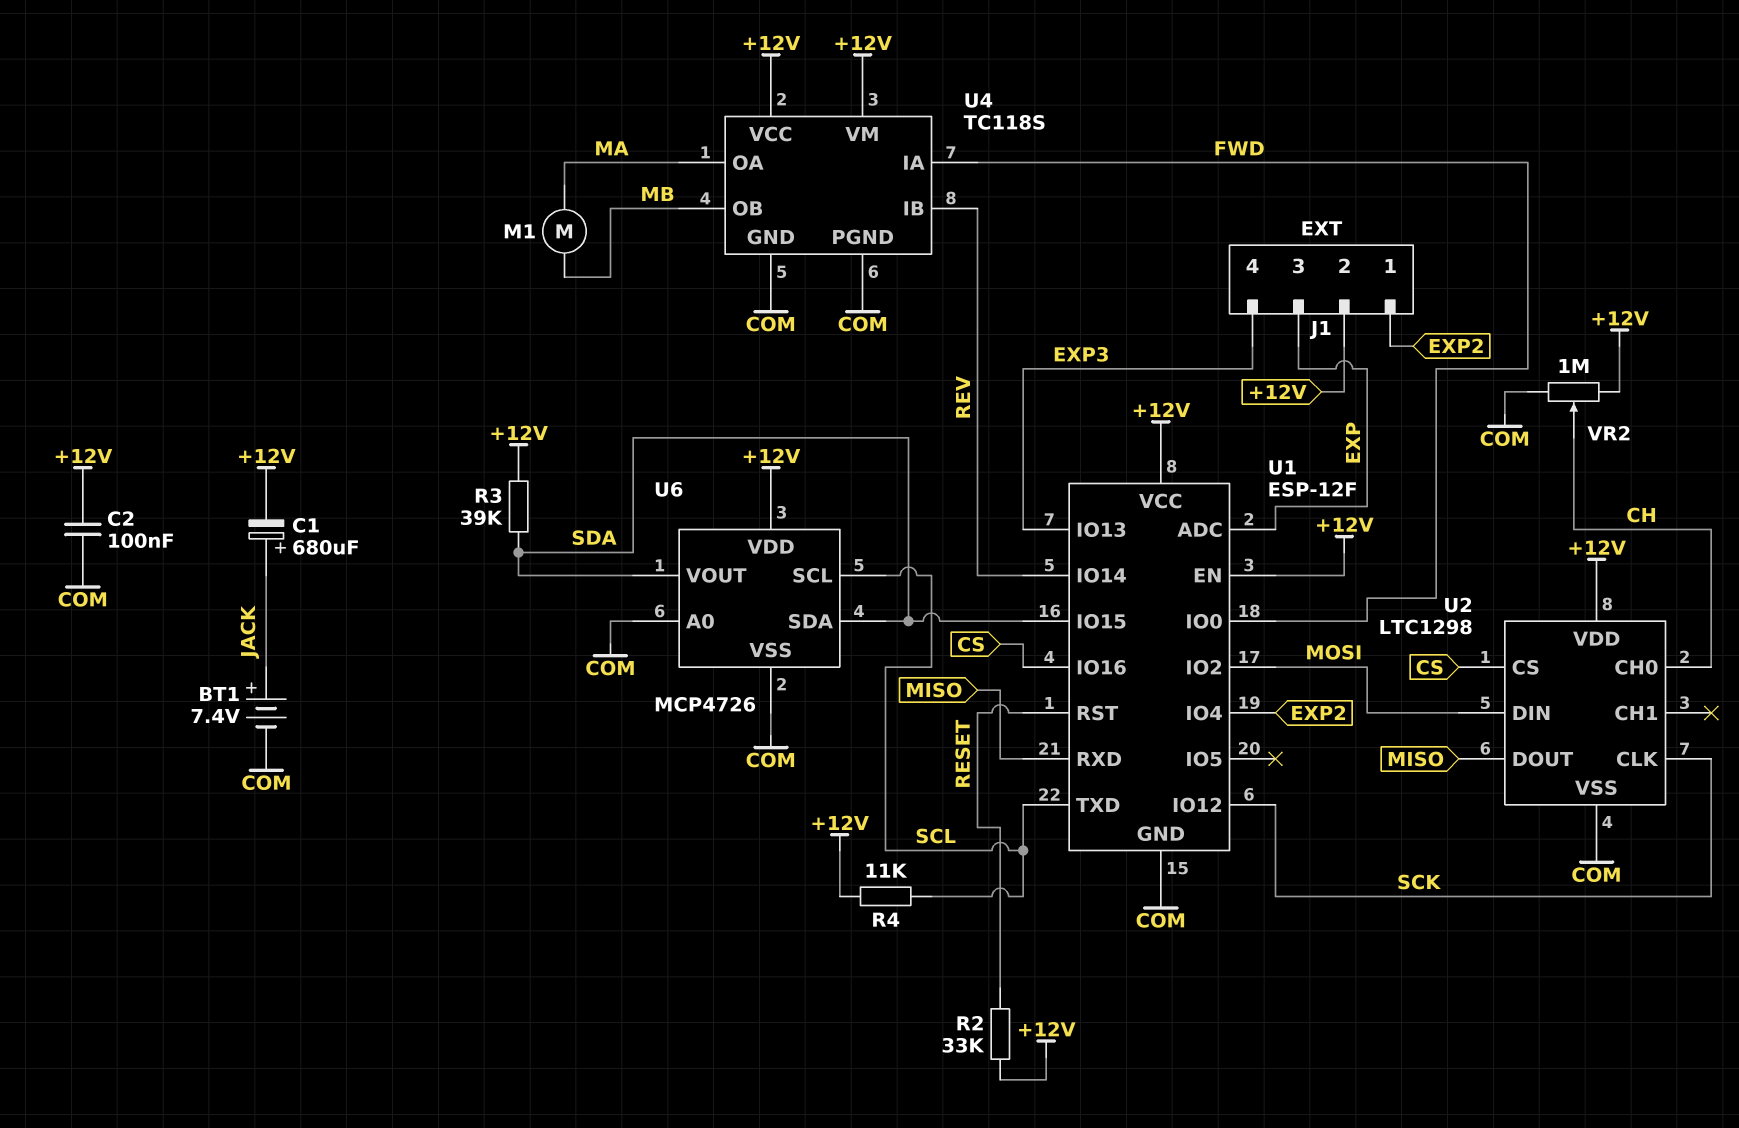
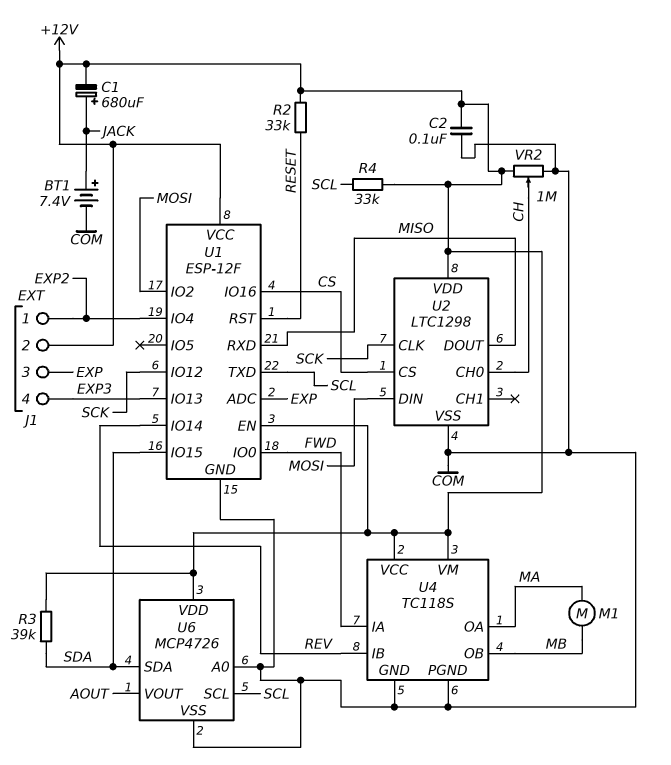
R4: 11k (+12V, SCL) -> 33k (+12V, SCL)
U6 pin VOUT: SDA -> AOUT

